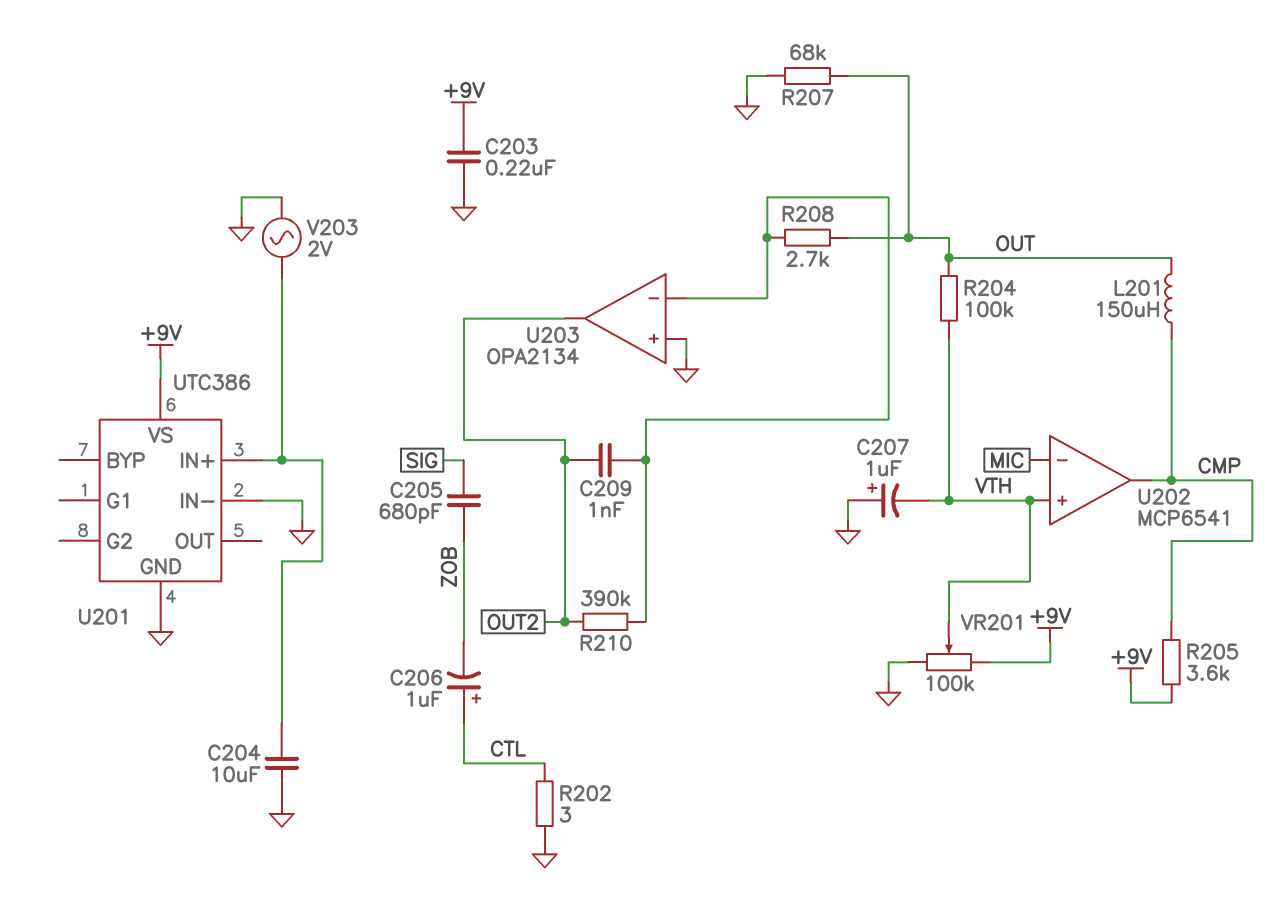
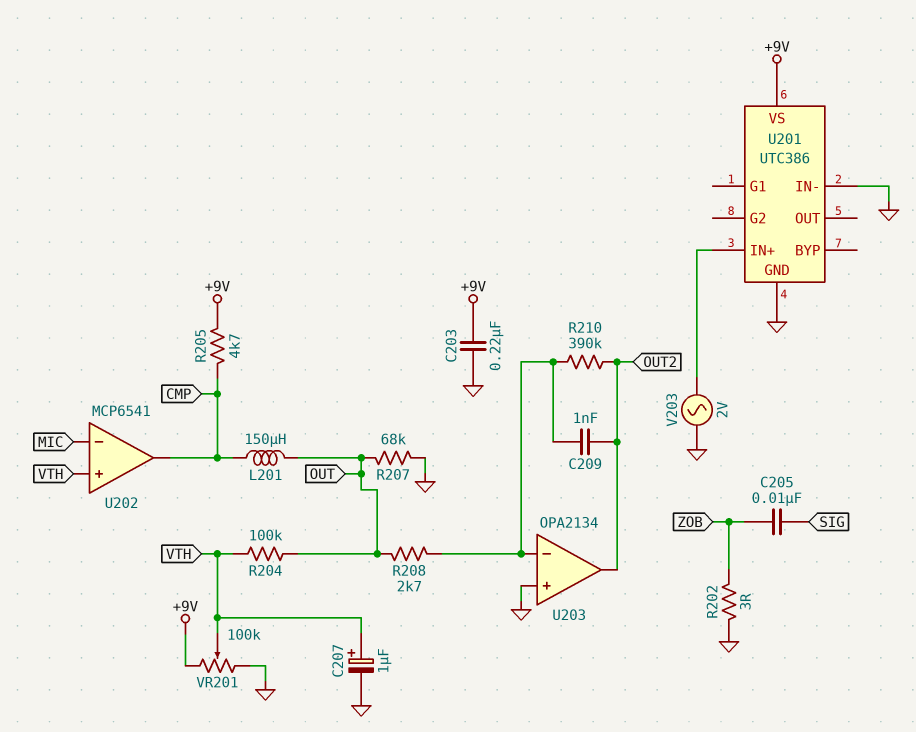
C204: 10uF (GND, U201/IN+) -> none
C205: 680pF (SIG, ZOB) -> 10nF (SIG, ZOB)
C206: 1uF (plus CTL, minus ZOB) -> none
C207: 1uF (plus GND, minus VTH) -> 1uF (plus VTH, minus GND)
R202: 3 (CTL, GND) -> 3 (GND, ZOB)
R205: 3.6k (+9V, CMP) -> 4.7k (+9V, CMP)

